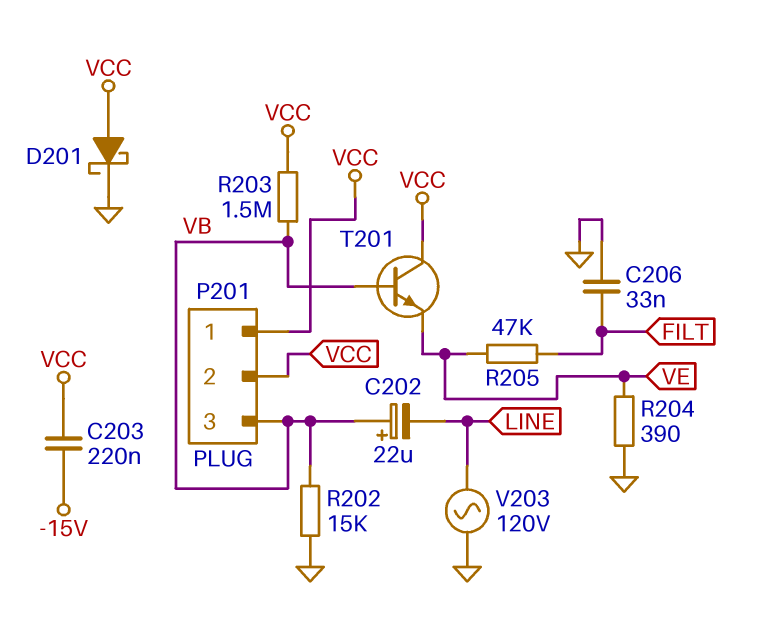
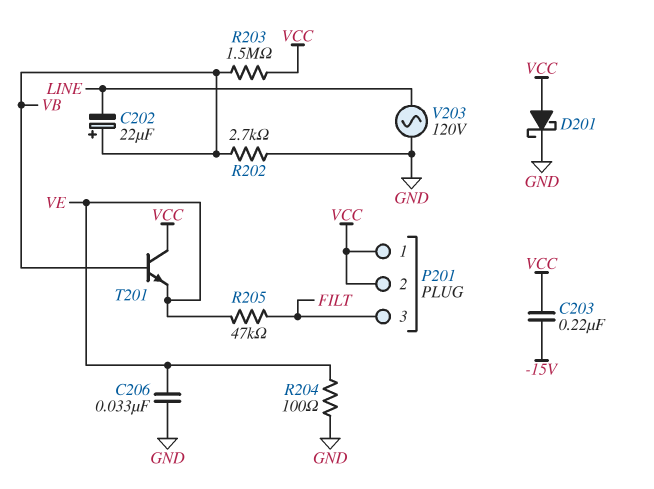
C206: 33nF (FILT, GND) -> 33nF (GND, VE)
P201 pin 3: VB -> FILT
R202: 15k (GND, VB) -> 2.7k (GND, VB)
R204: 390 (GND, VE) -> 100 (GND, VE)

